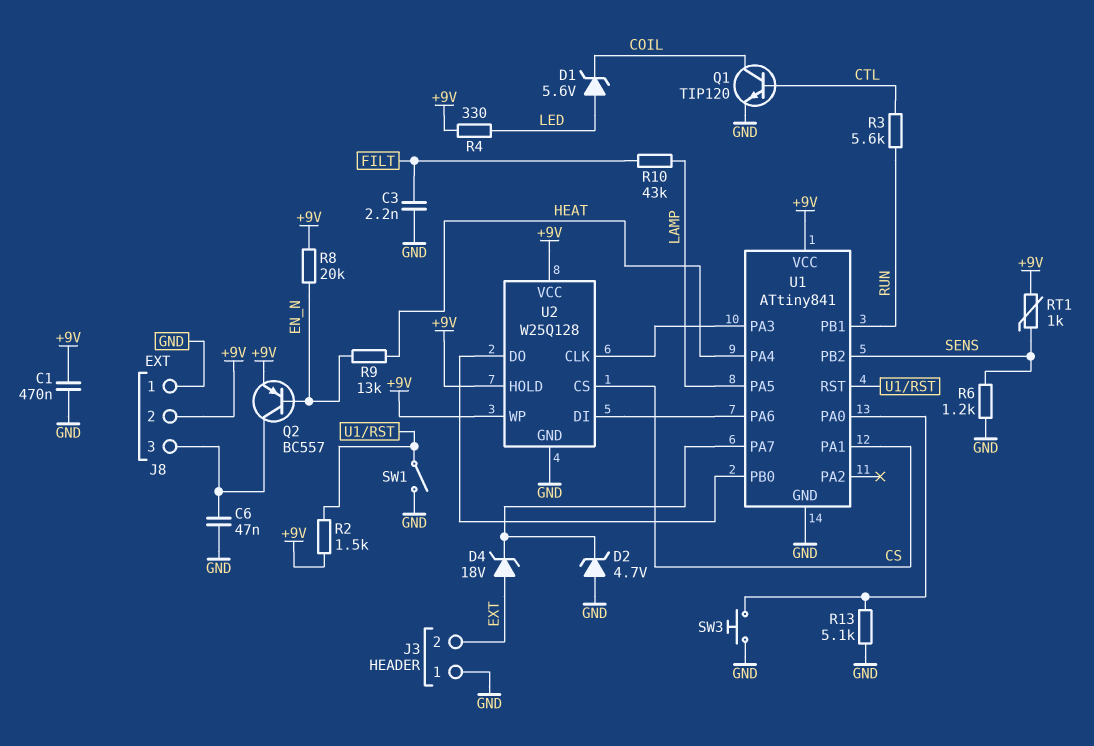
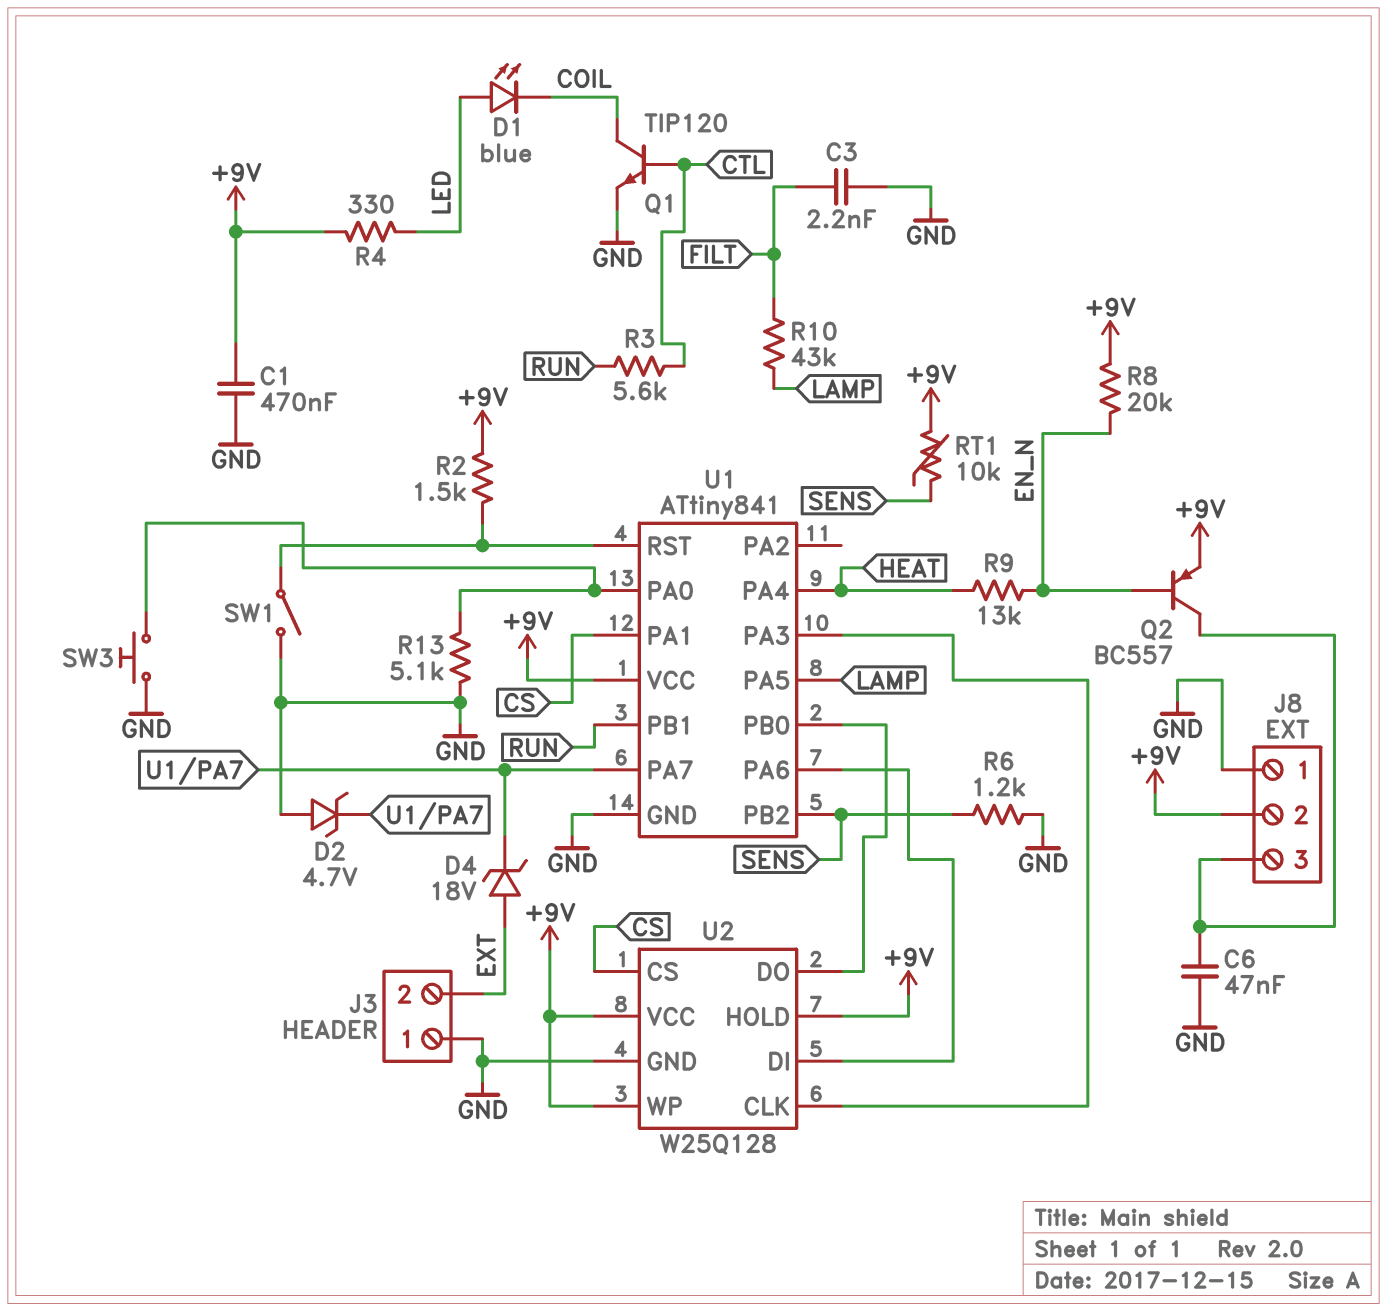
D1: zener 5.6V (A LED, K COIL) -> LED blue (A LED, K COIL)
RT1: 1k (+9V, SENS) -> 10k (+9V, SENS)

